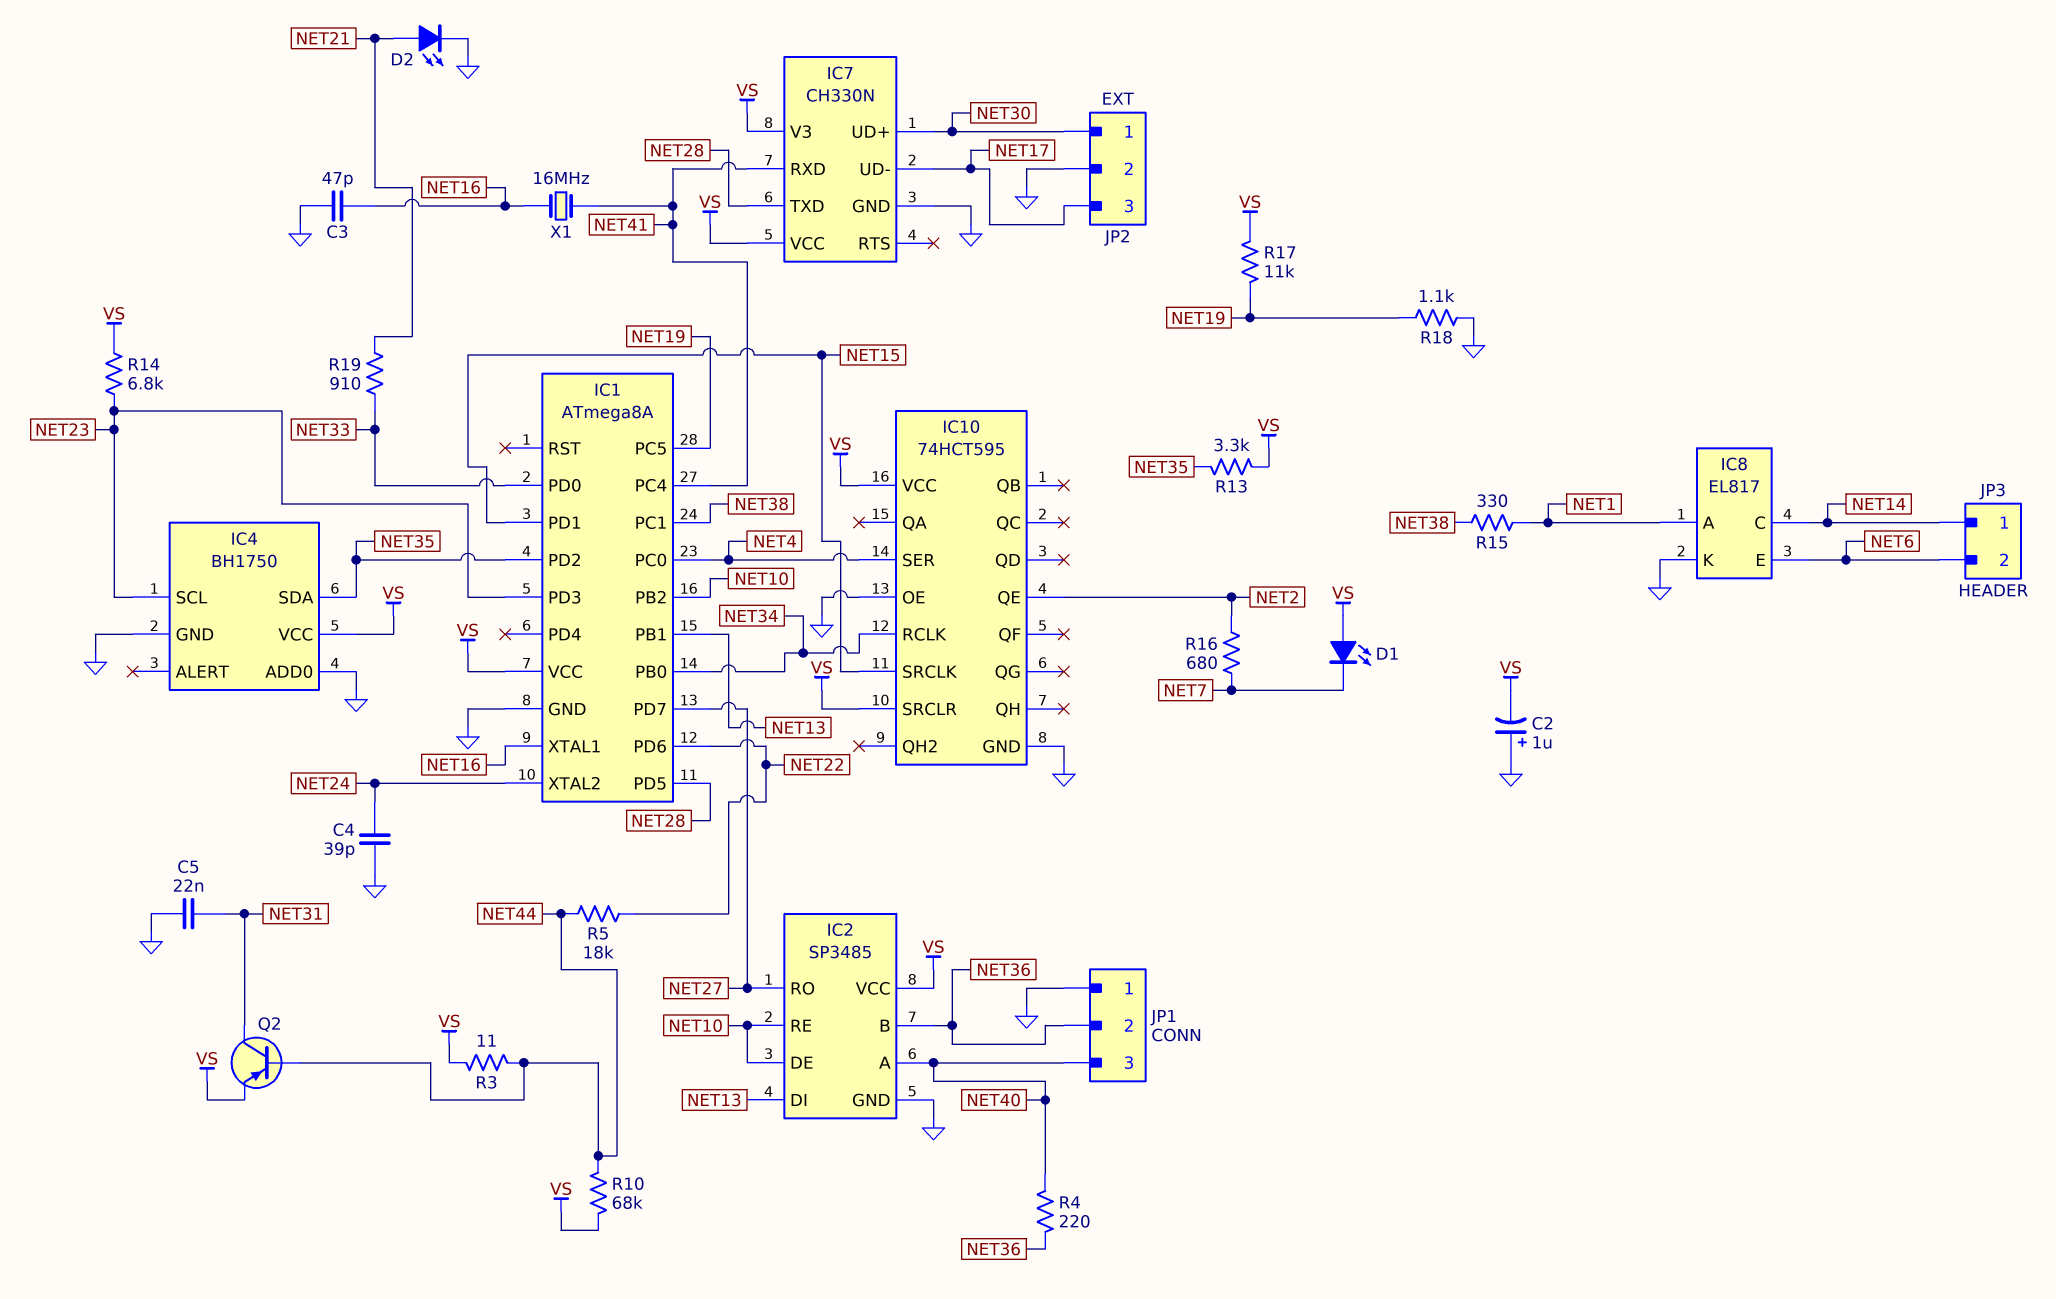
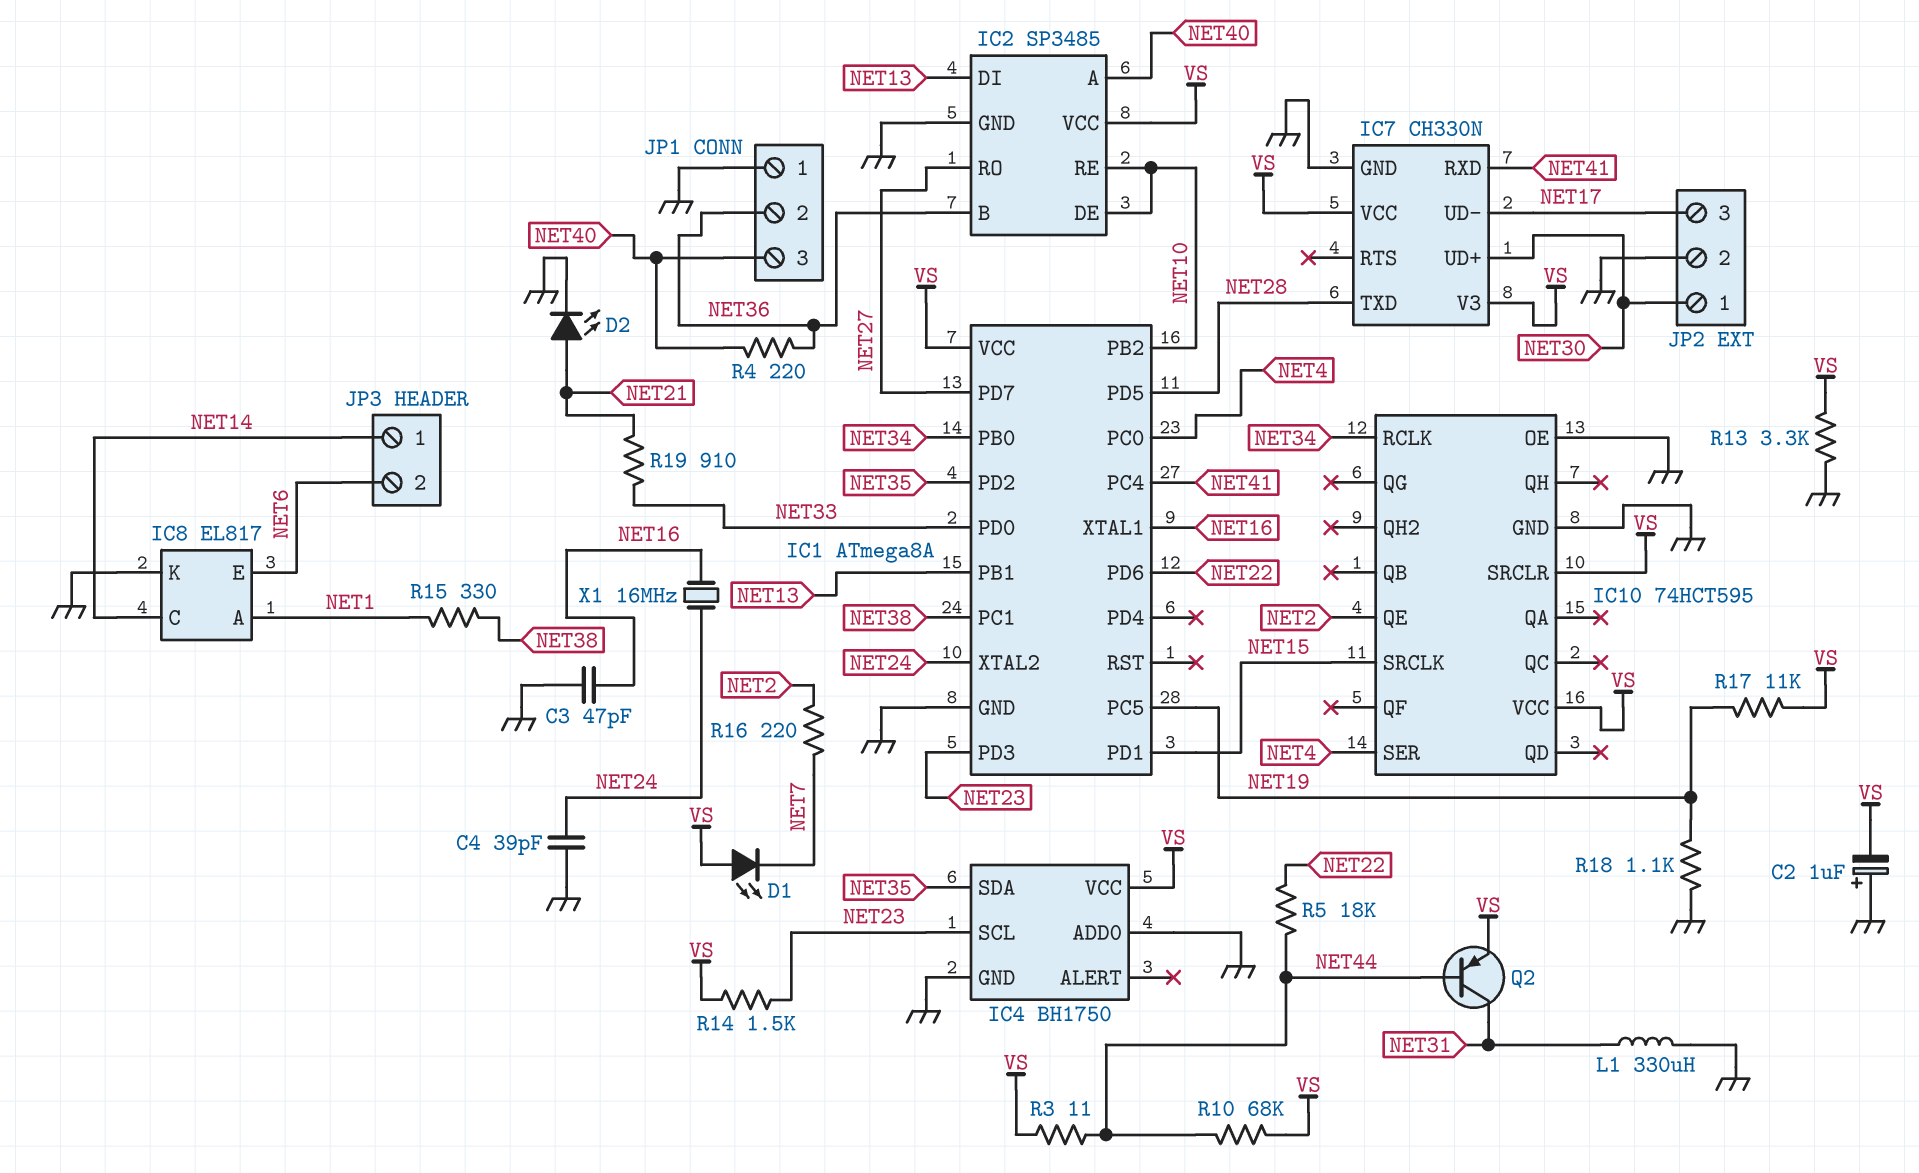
C5: 22nF (GND, NET31) -> none
L1: none -> 330uH (GND, NET31)
R13: 3.3k (NET35, VS) -> 3.3k (GND, VS)
R14: 6.8k (NET23, VS) -> 1.5k (NET23, VS)
R16: 680 (NET2, NET7) -> 220 (NET2, NET7)
X1: 16MHz (NET16, NET41) -> 16MHz (NET16, NET24)

